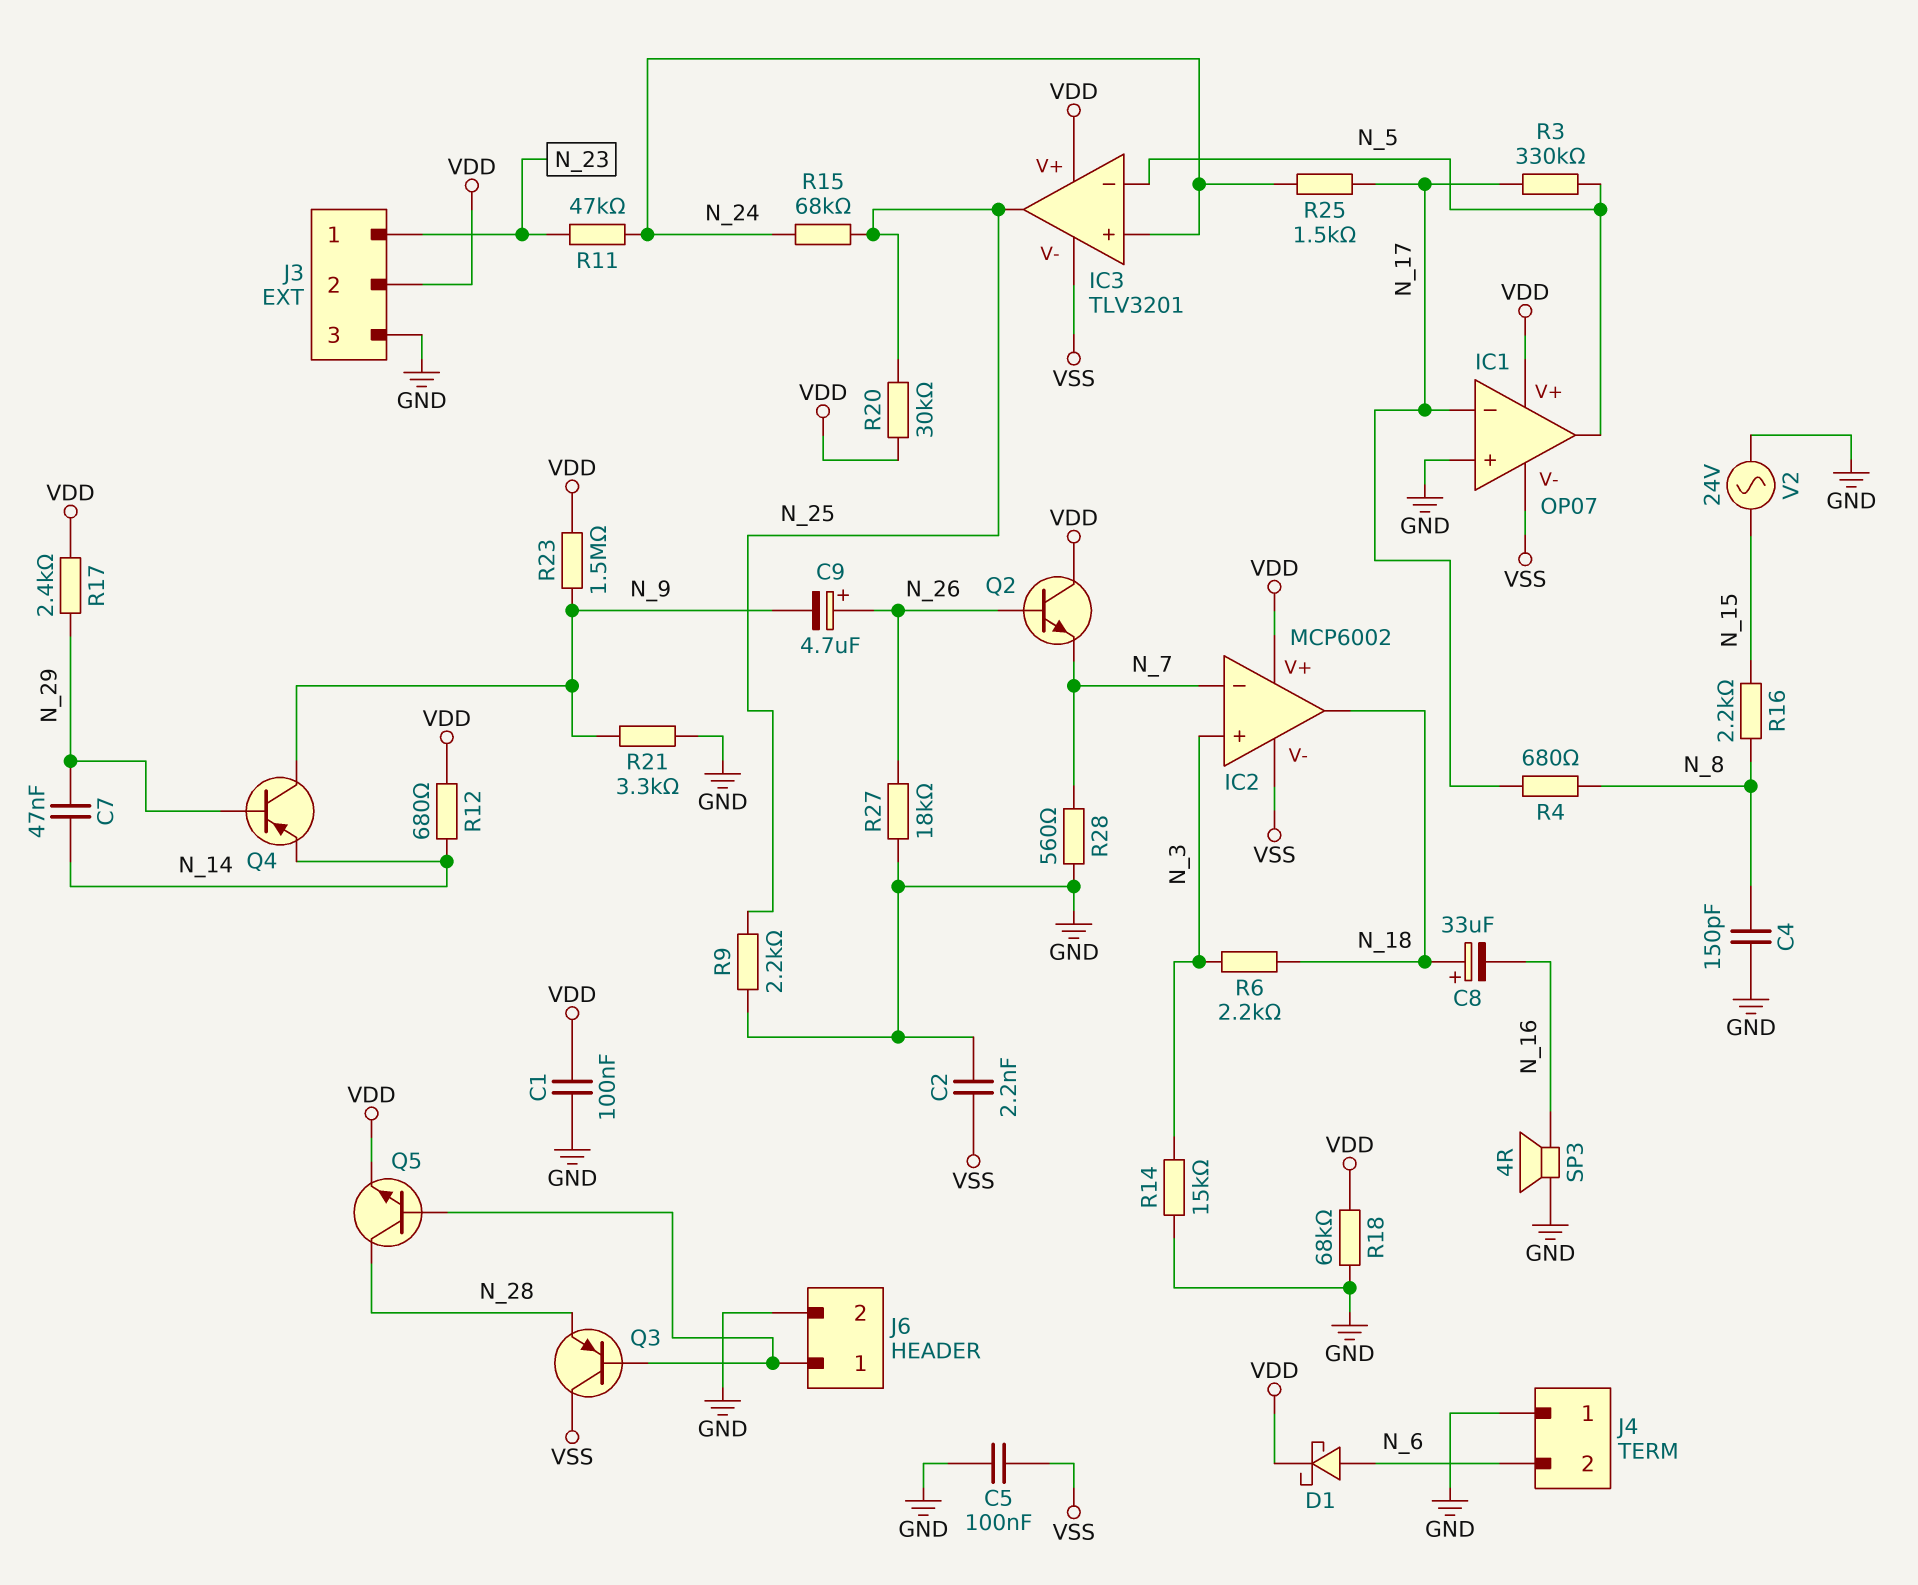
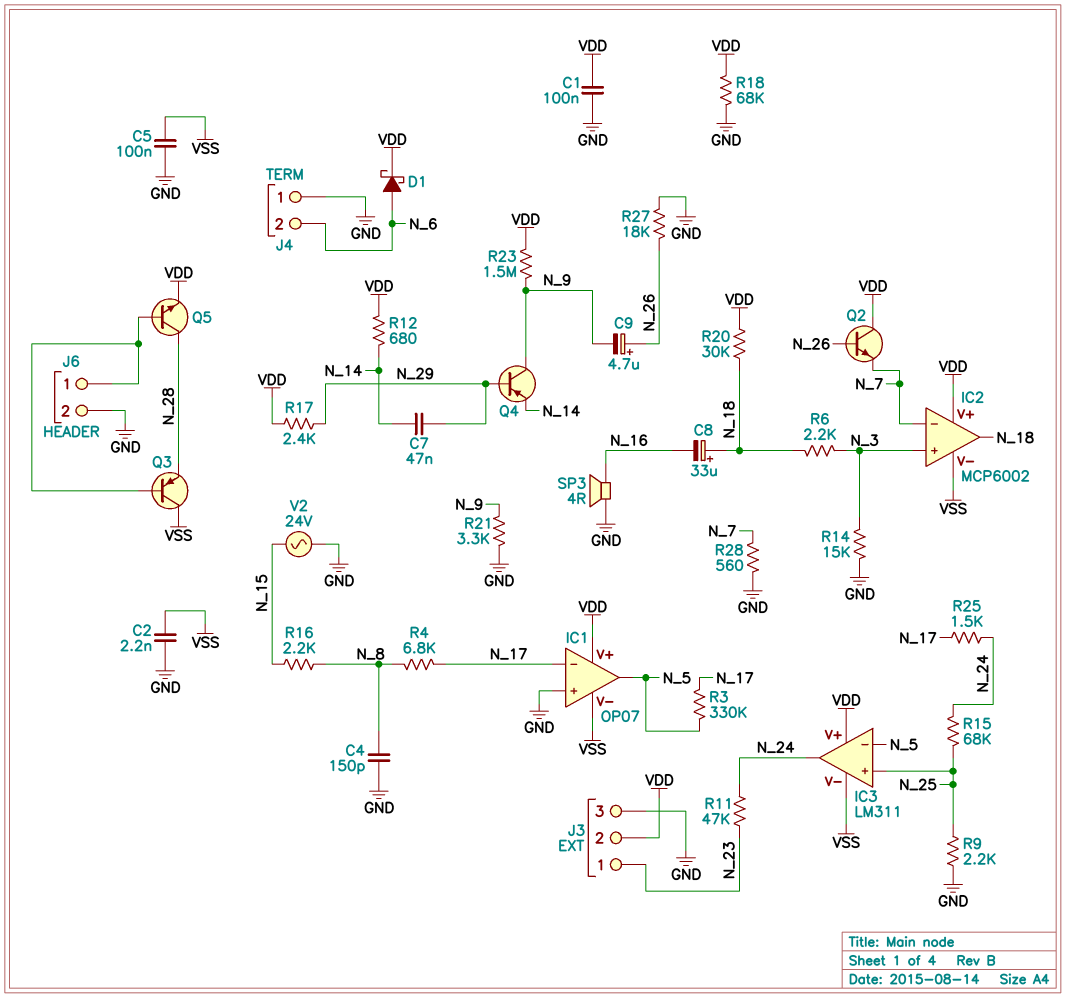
IC3: TLV3201 -> LM311
IC3 pin in+: N_24 -> N_25
IC3 pin out: N_25 -> N_24
R4: 680 (N_8, N_17) -> 6.8k (N_8, N_17)
R20: 30k (N_25, VDD) -> 30k (N_18, VDD)

